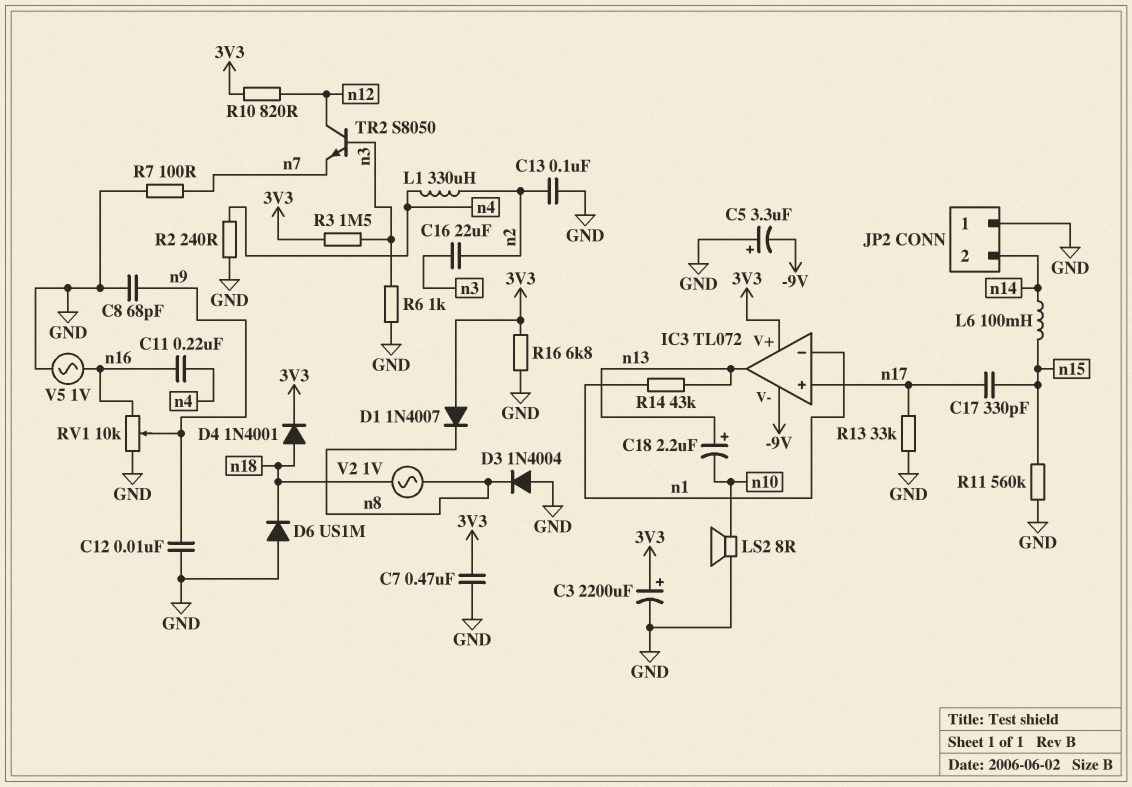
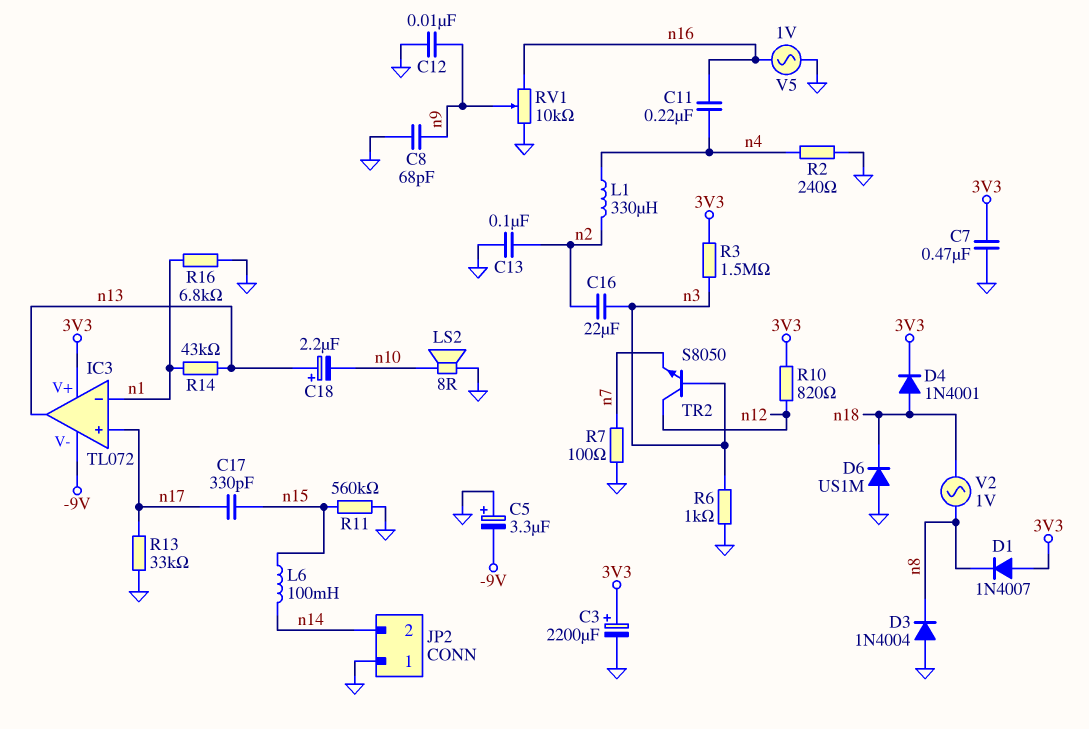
R16: 6.8k (3V3, GND) -> 6.8k (GND, n1)

